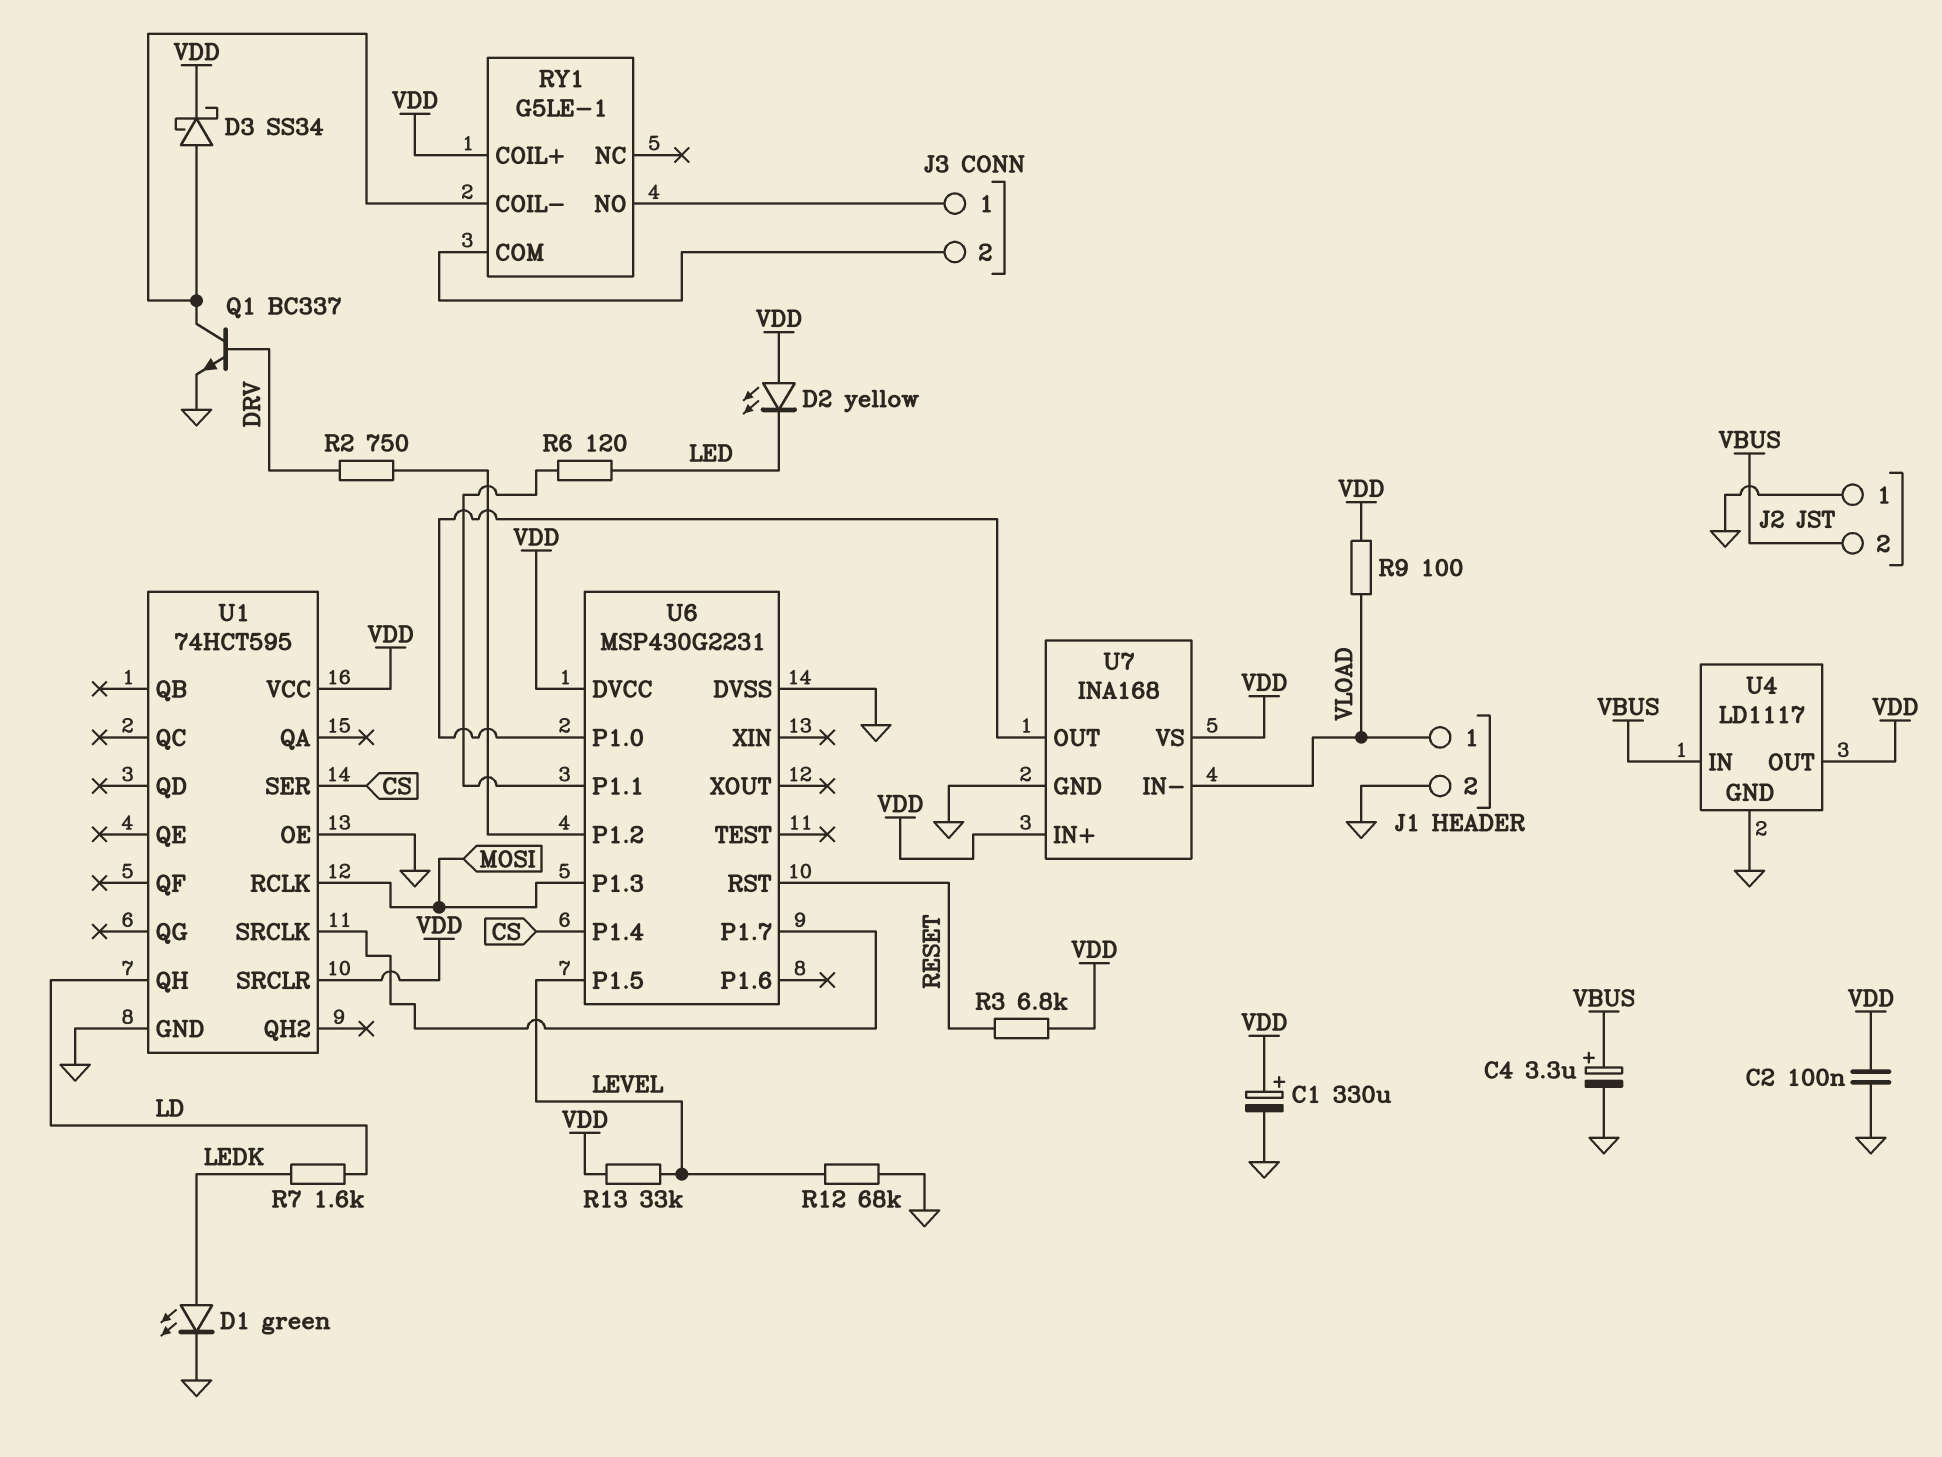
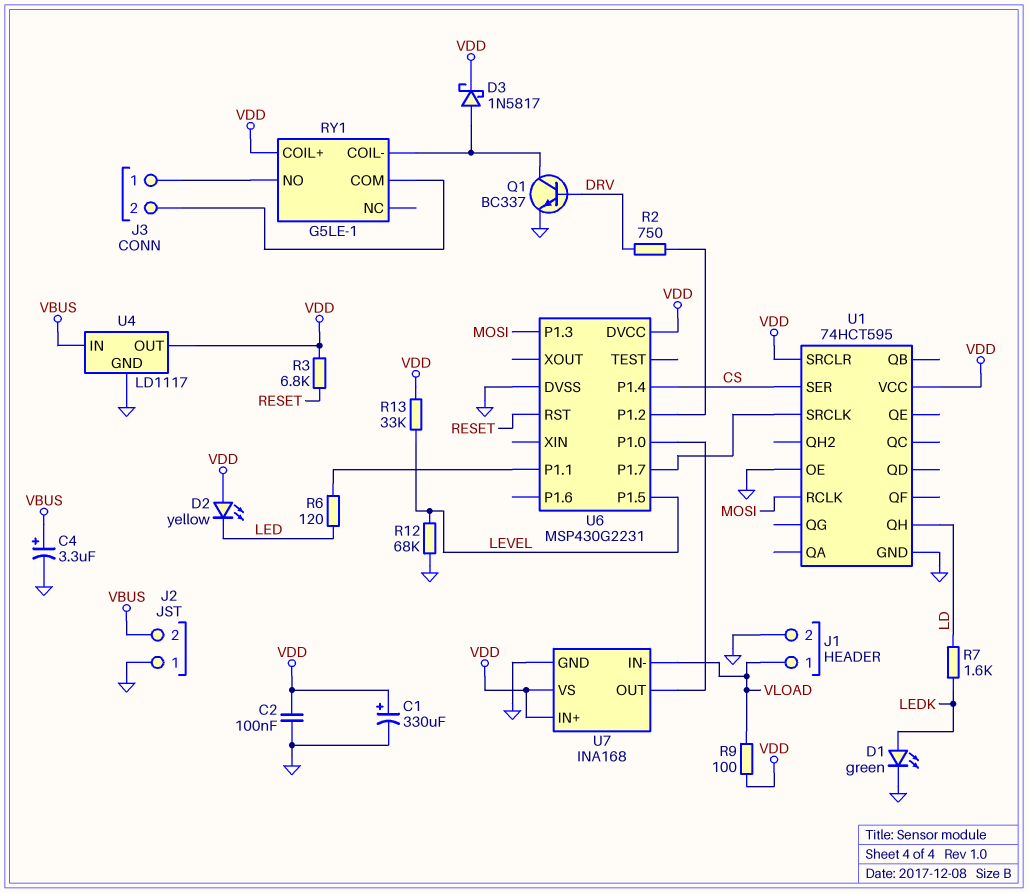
D3: schottky SS34 (A RY1/COIL-, K VDD) -> schottky 1N5817 (A RY1/COIL-, K VDD)

